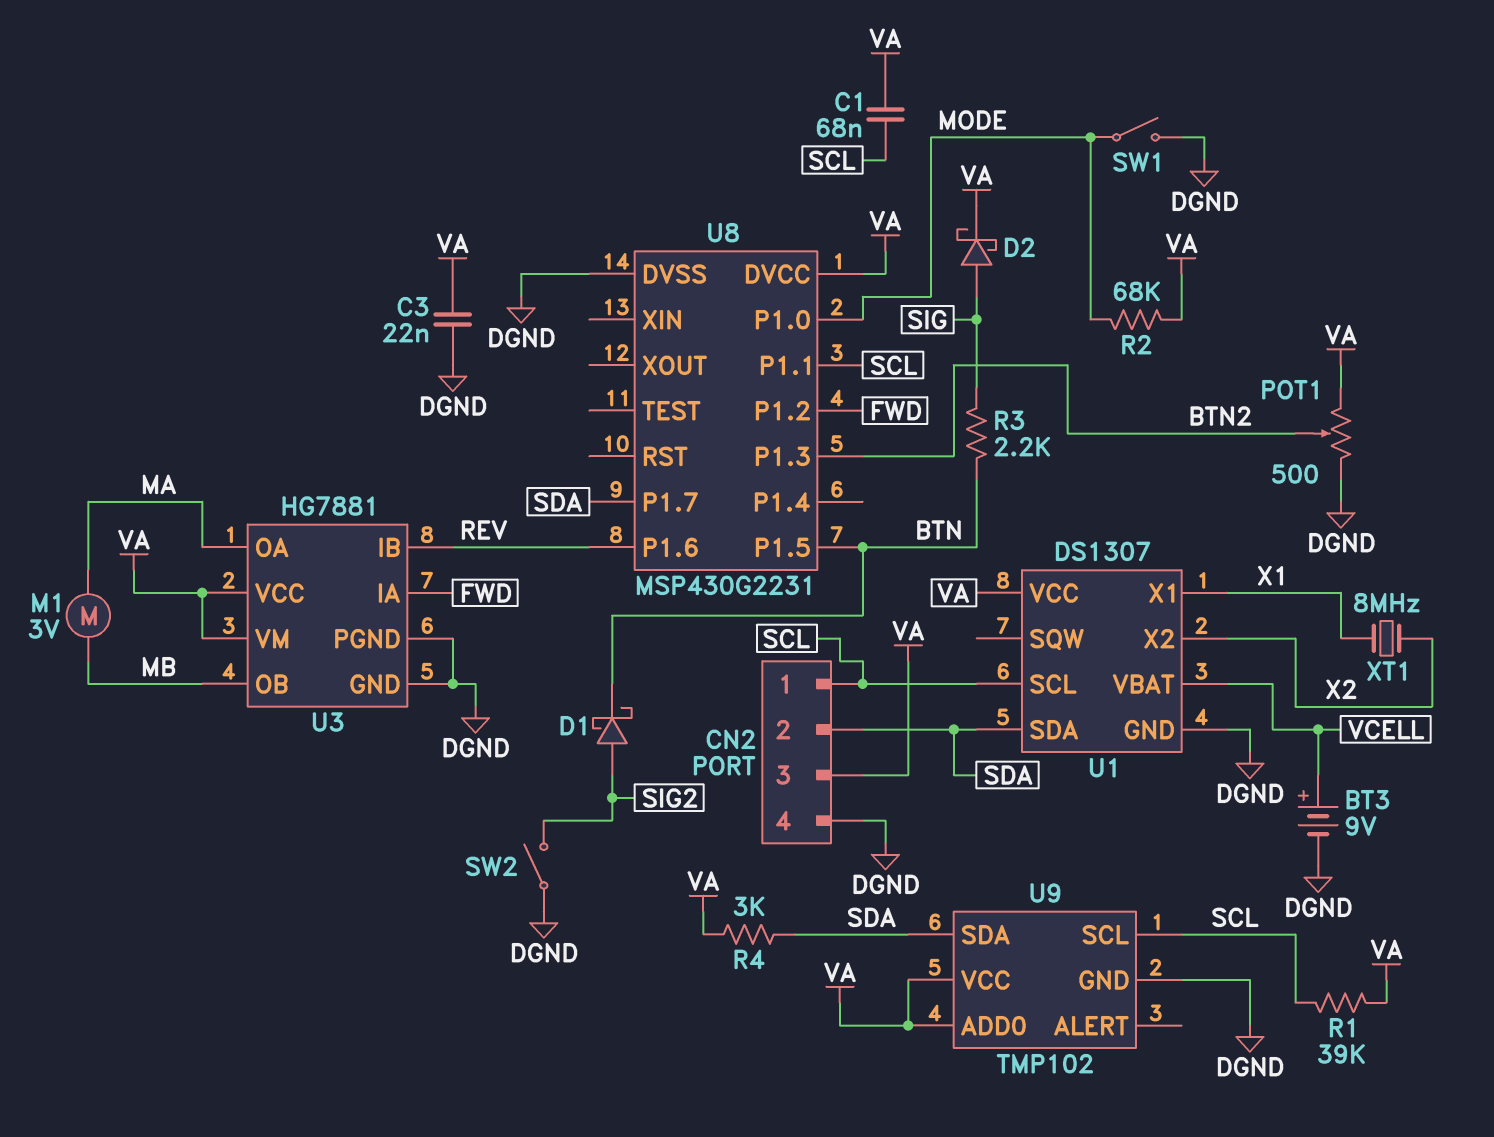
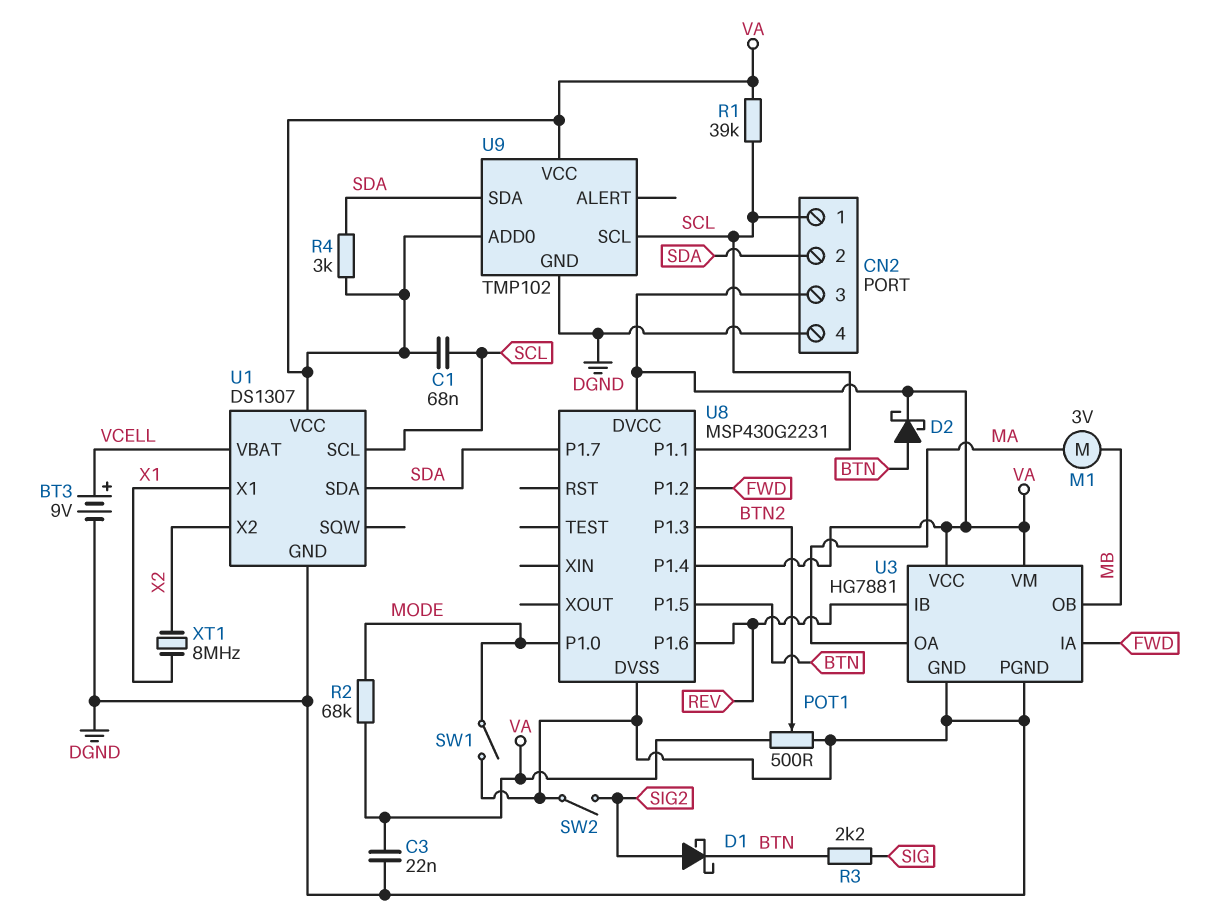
D2: schottky (A SIG, K VA) -> schottky (A BTN, K VA)
U8 pin P1.4: none -> VA

